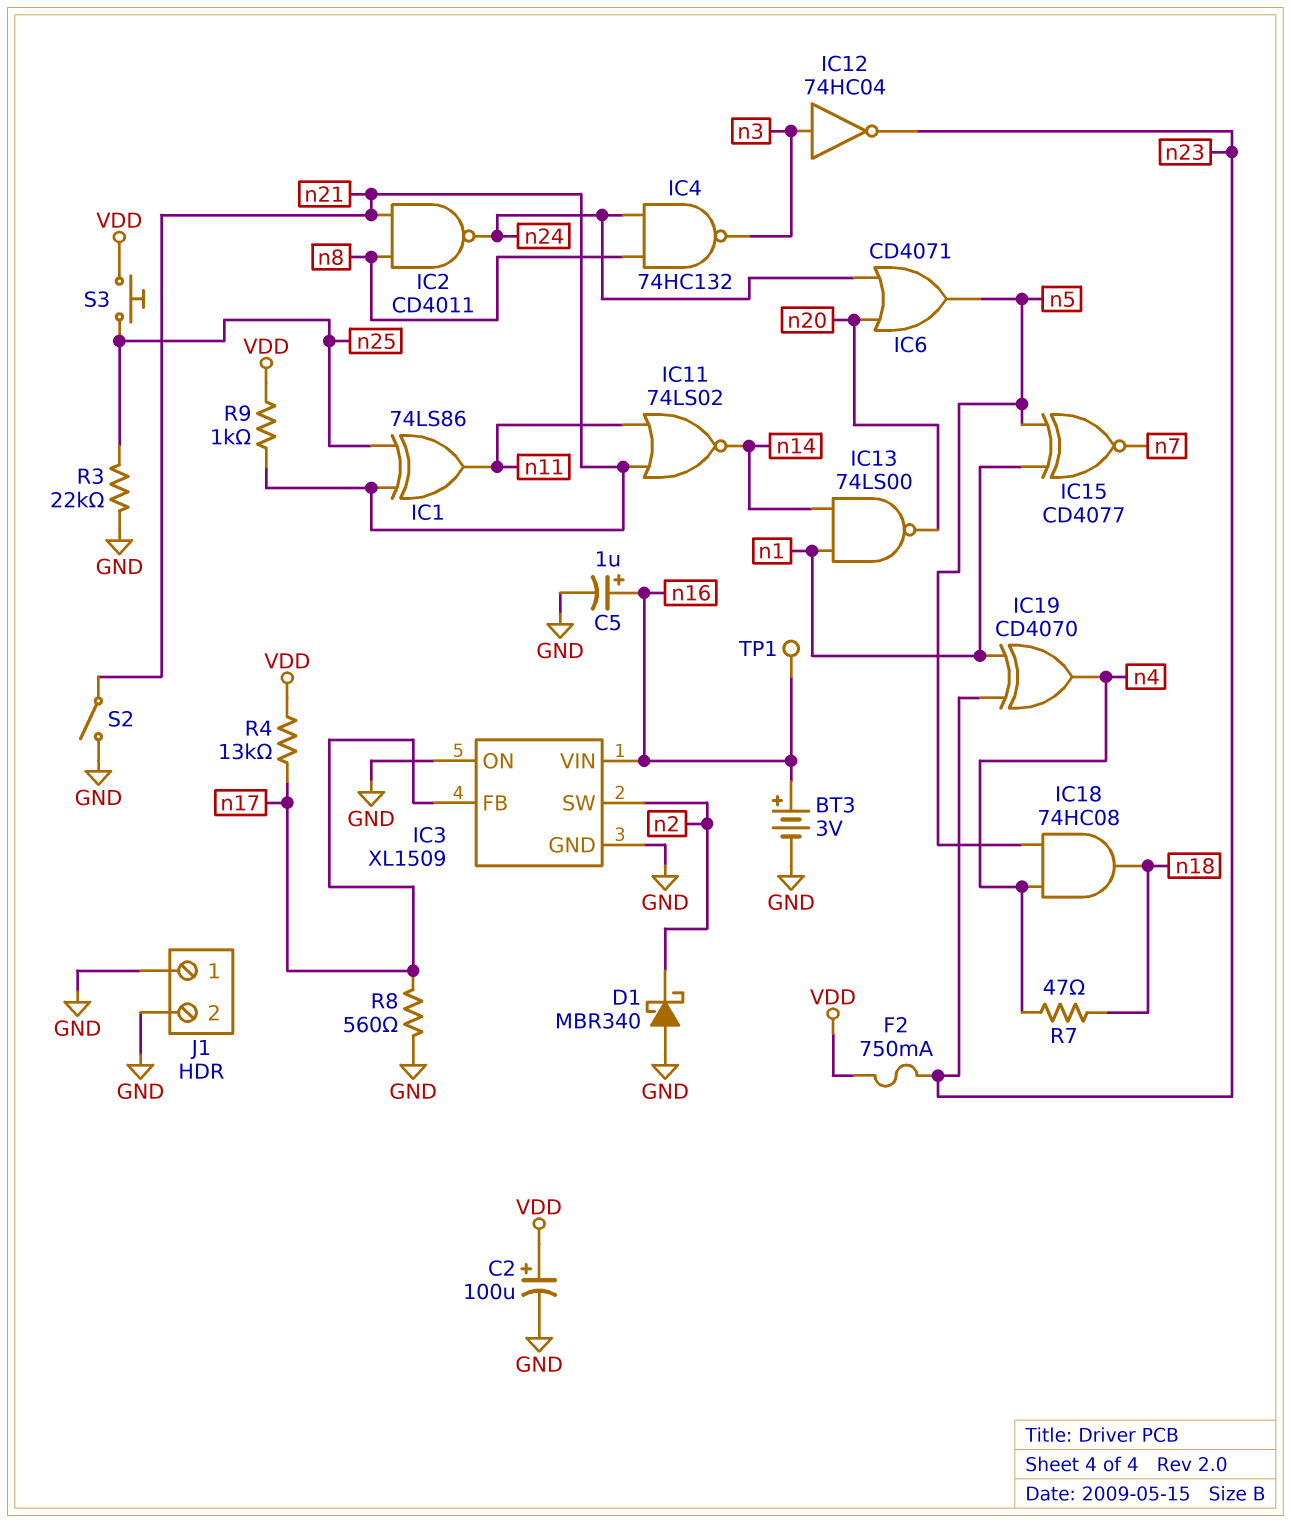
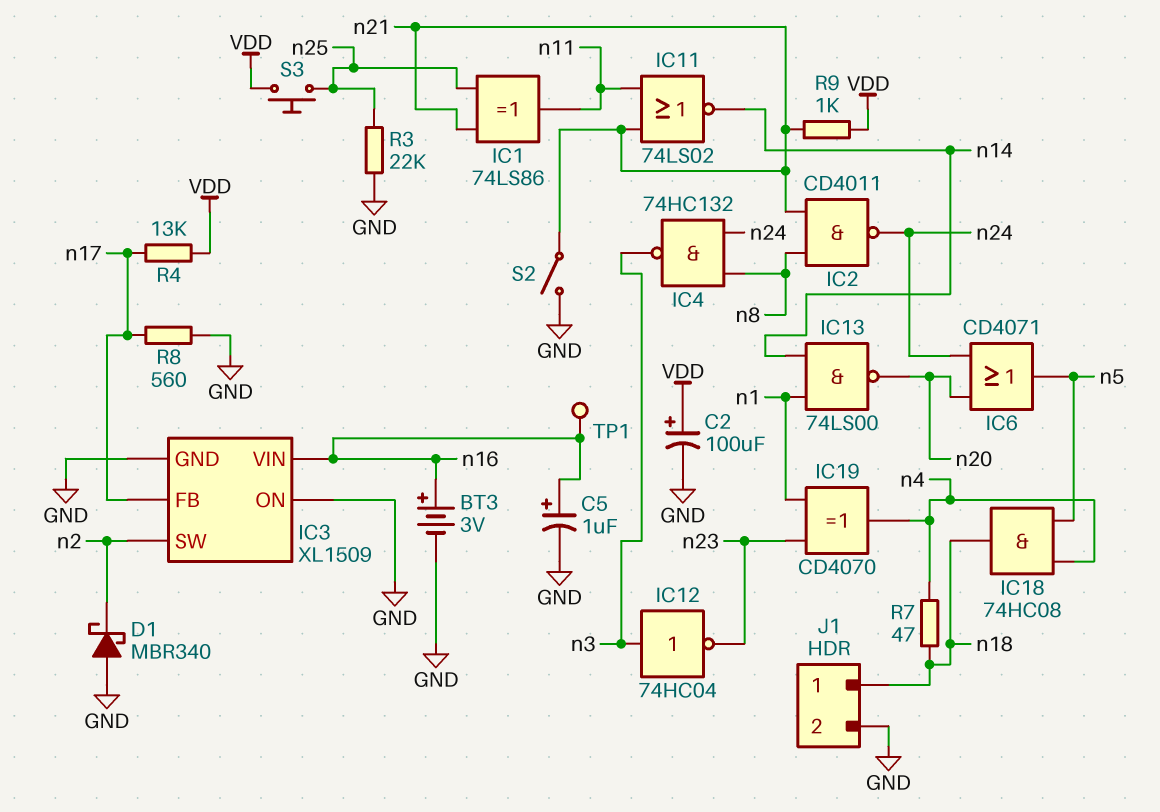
F2: 750mA (VDD, n23) -> none
IC15: XNOR CD4077 (in n1, in n5, out n7) -> none
J1 pin 1: GND -> n18

